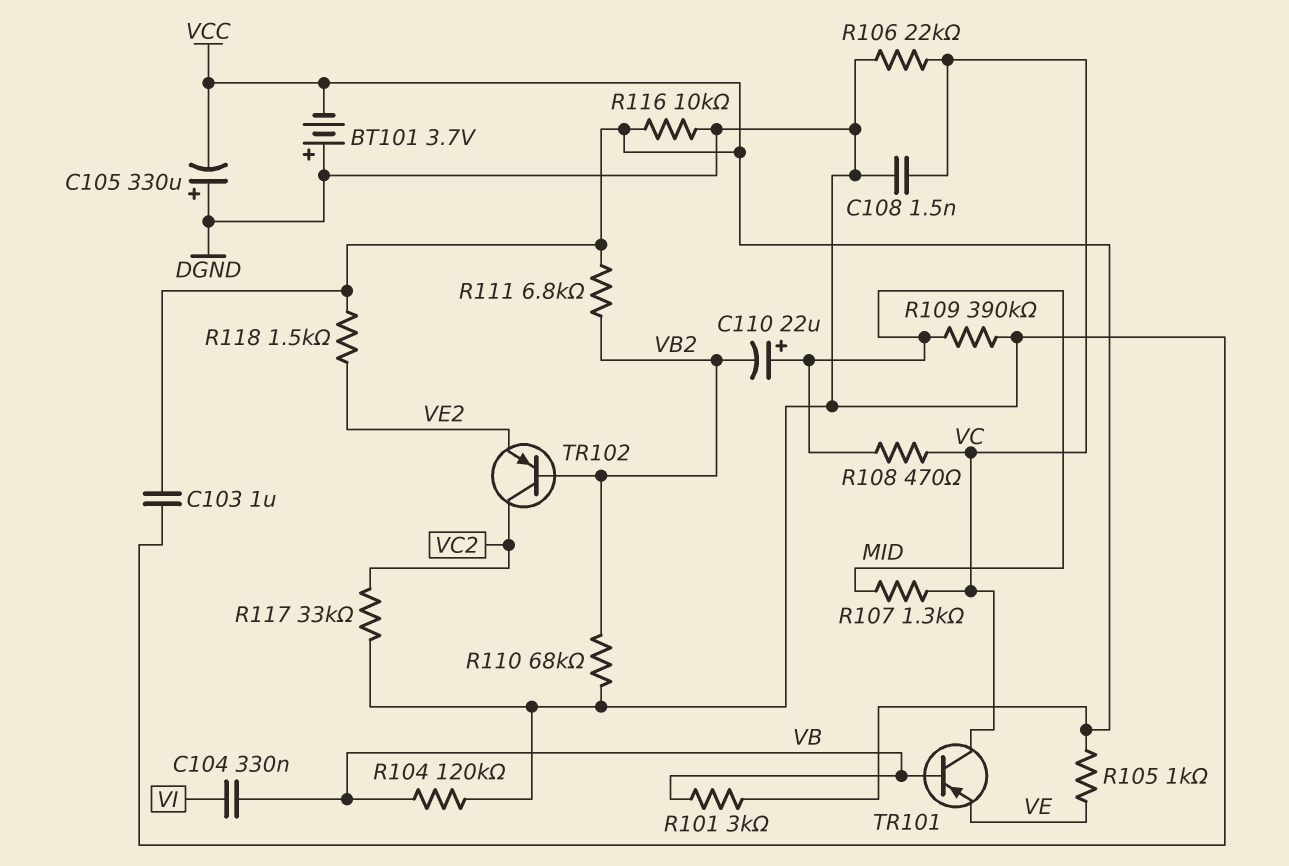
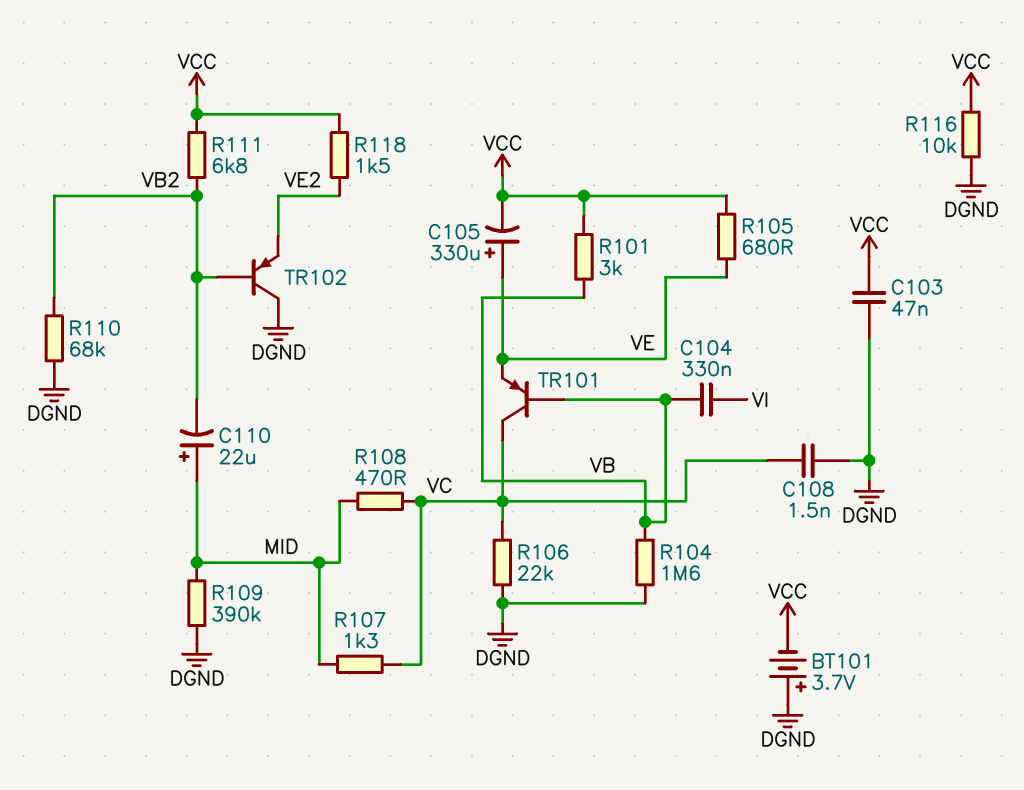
C103: 1uF (DGND, VCC) -> 47nF (DGND, VCC)
C105: 330uF (plus DGND, minus VCC) -> 330uF (plus VE, minus VCC)
R104: 120k (DGND, VB) -> 1.6M (DGND, VB)
R105: 1k (VCC, VE) -> 680 (VCC, VE)
R117: 33k (DGND, VC2) -> none
TR102: PNP (B VB2, C VC2, E VE2) -> PNP (B VB2, C DGND, E VE2)

